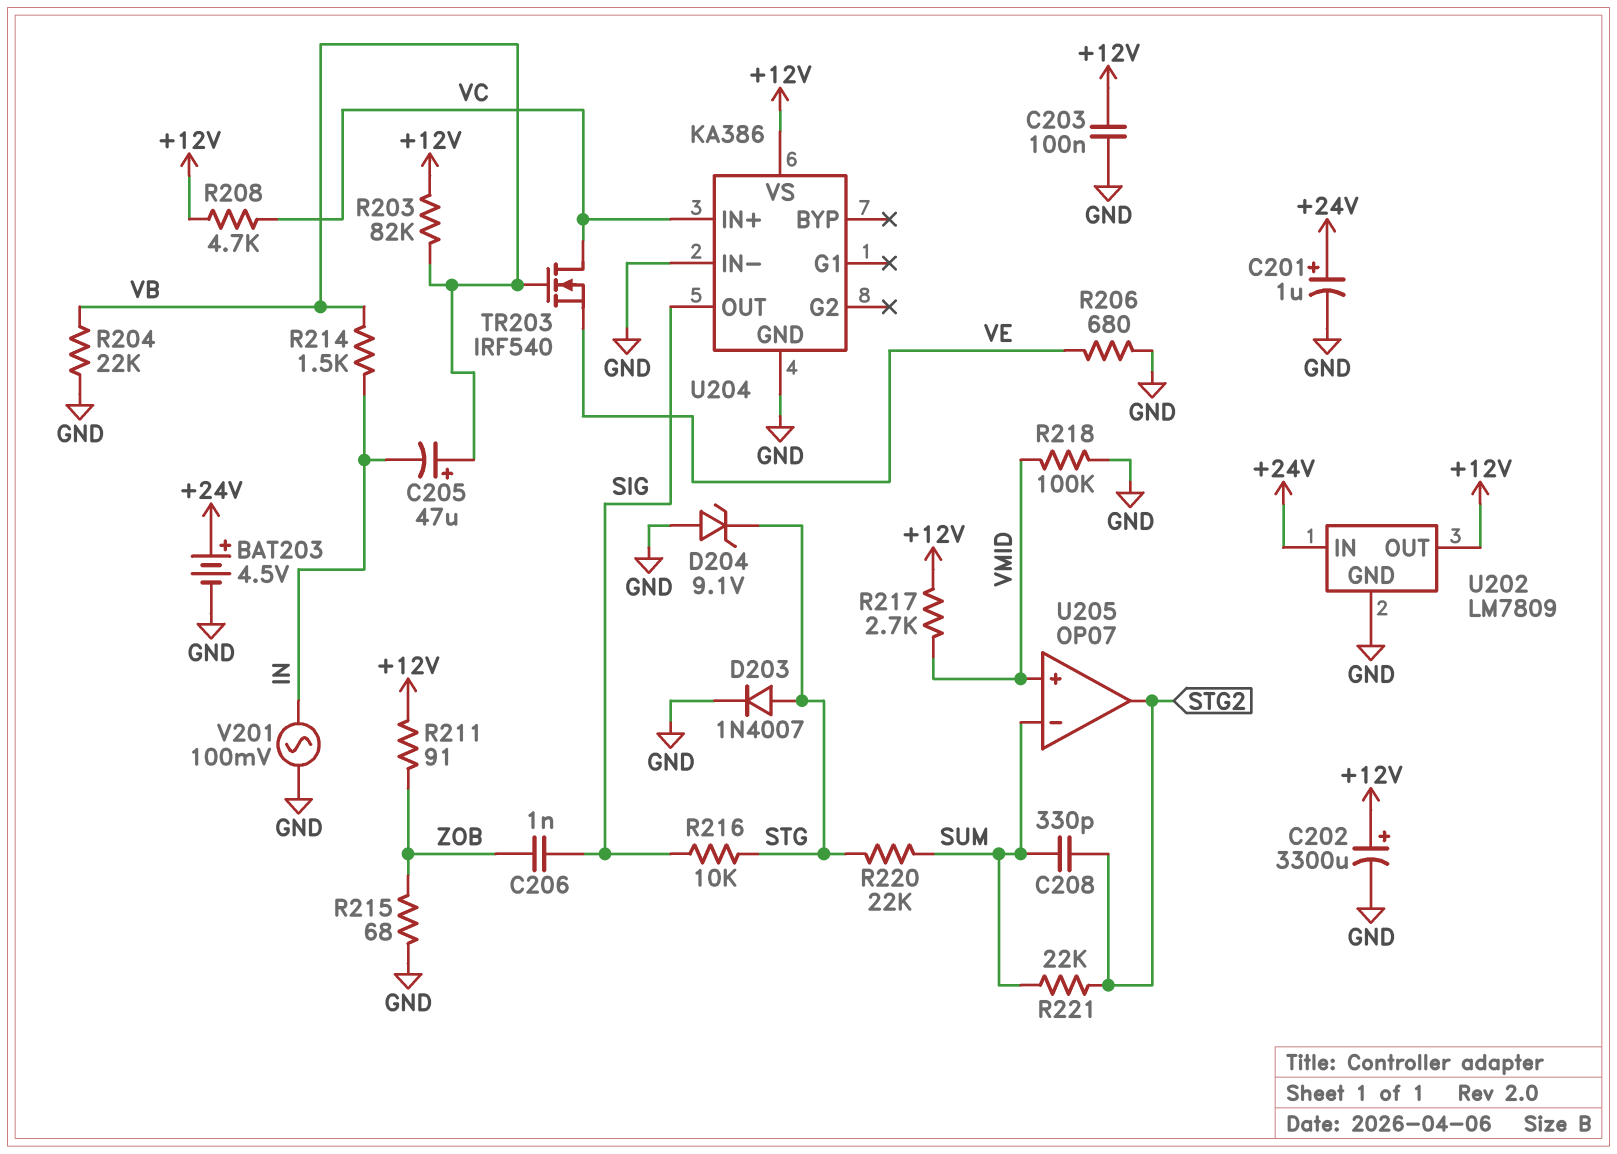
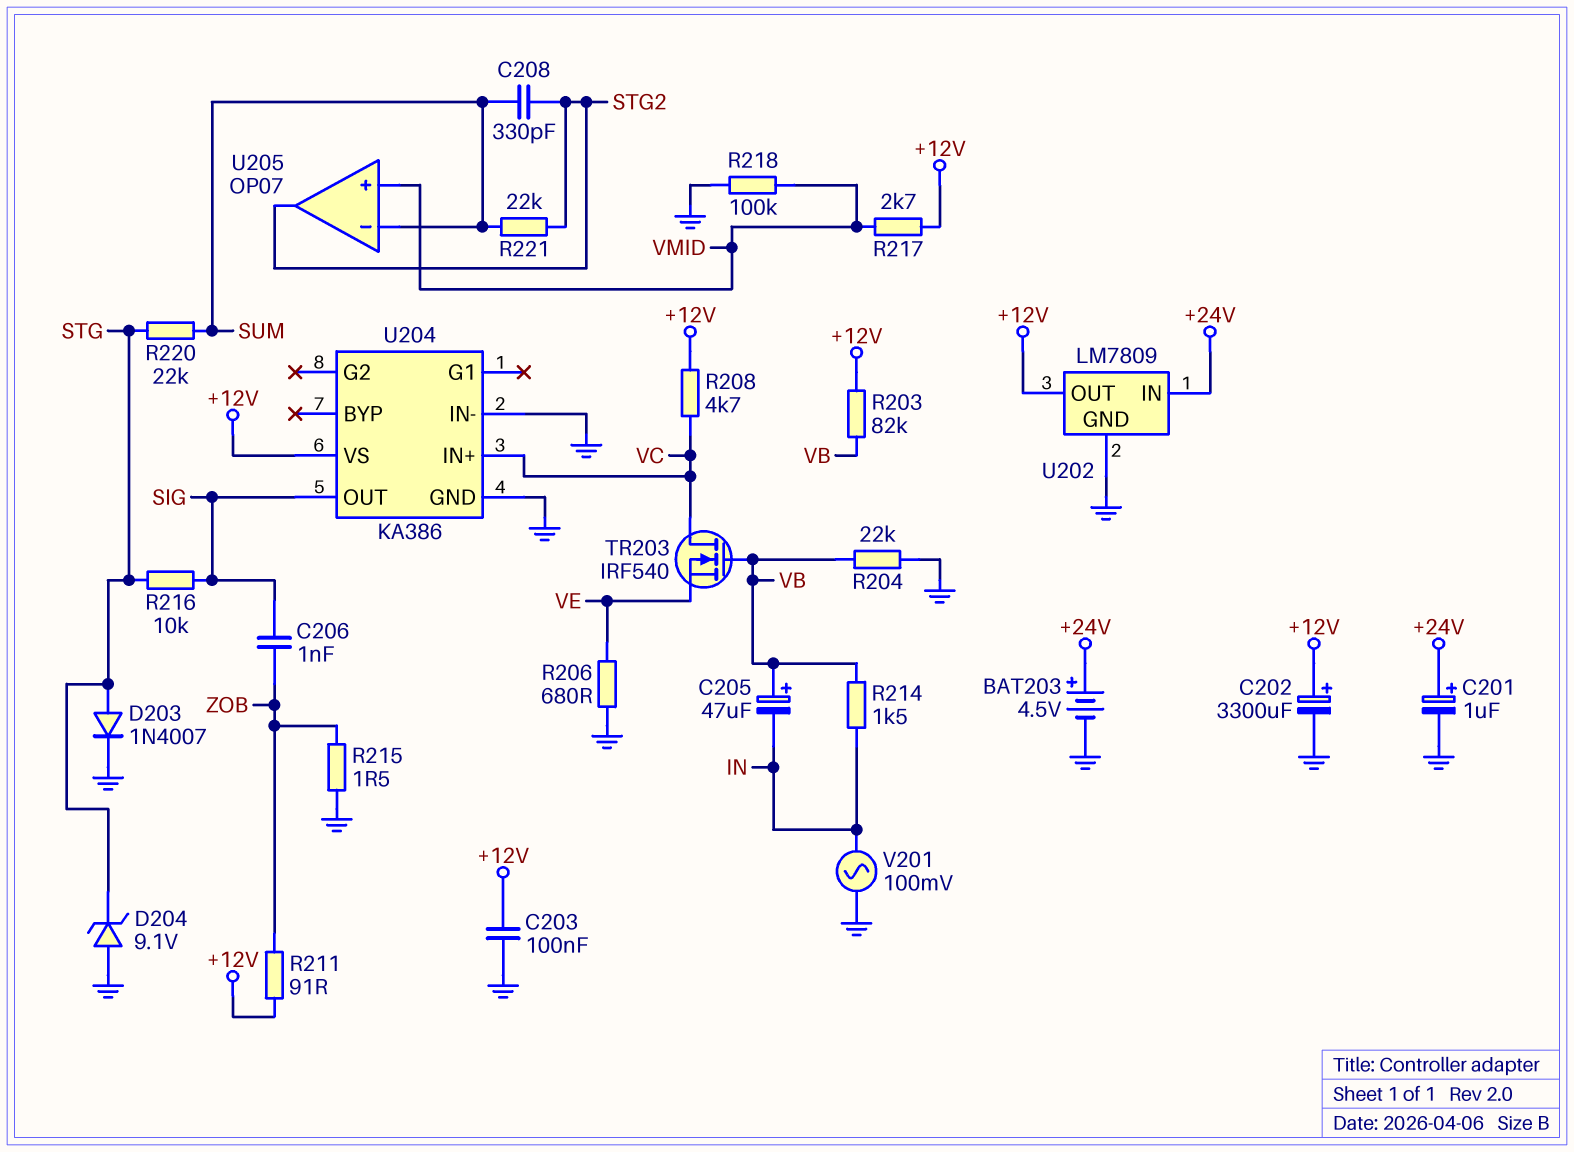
R215: 68 (GND, ZOB) -> 1.5 (GND, ZOB)

